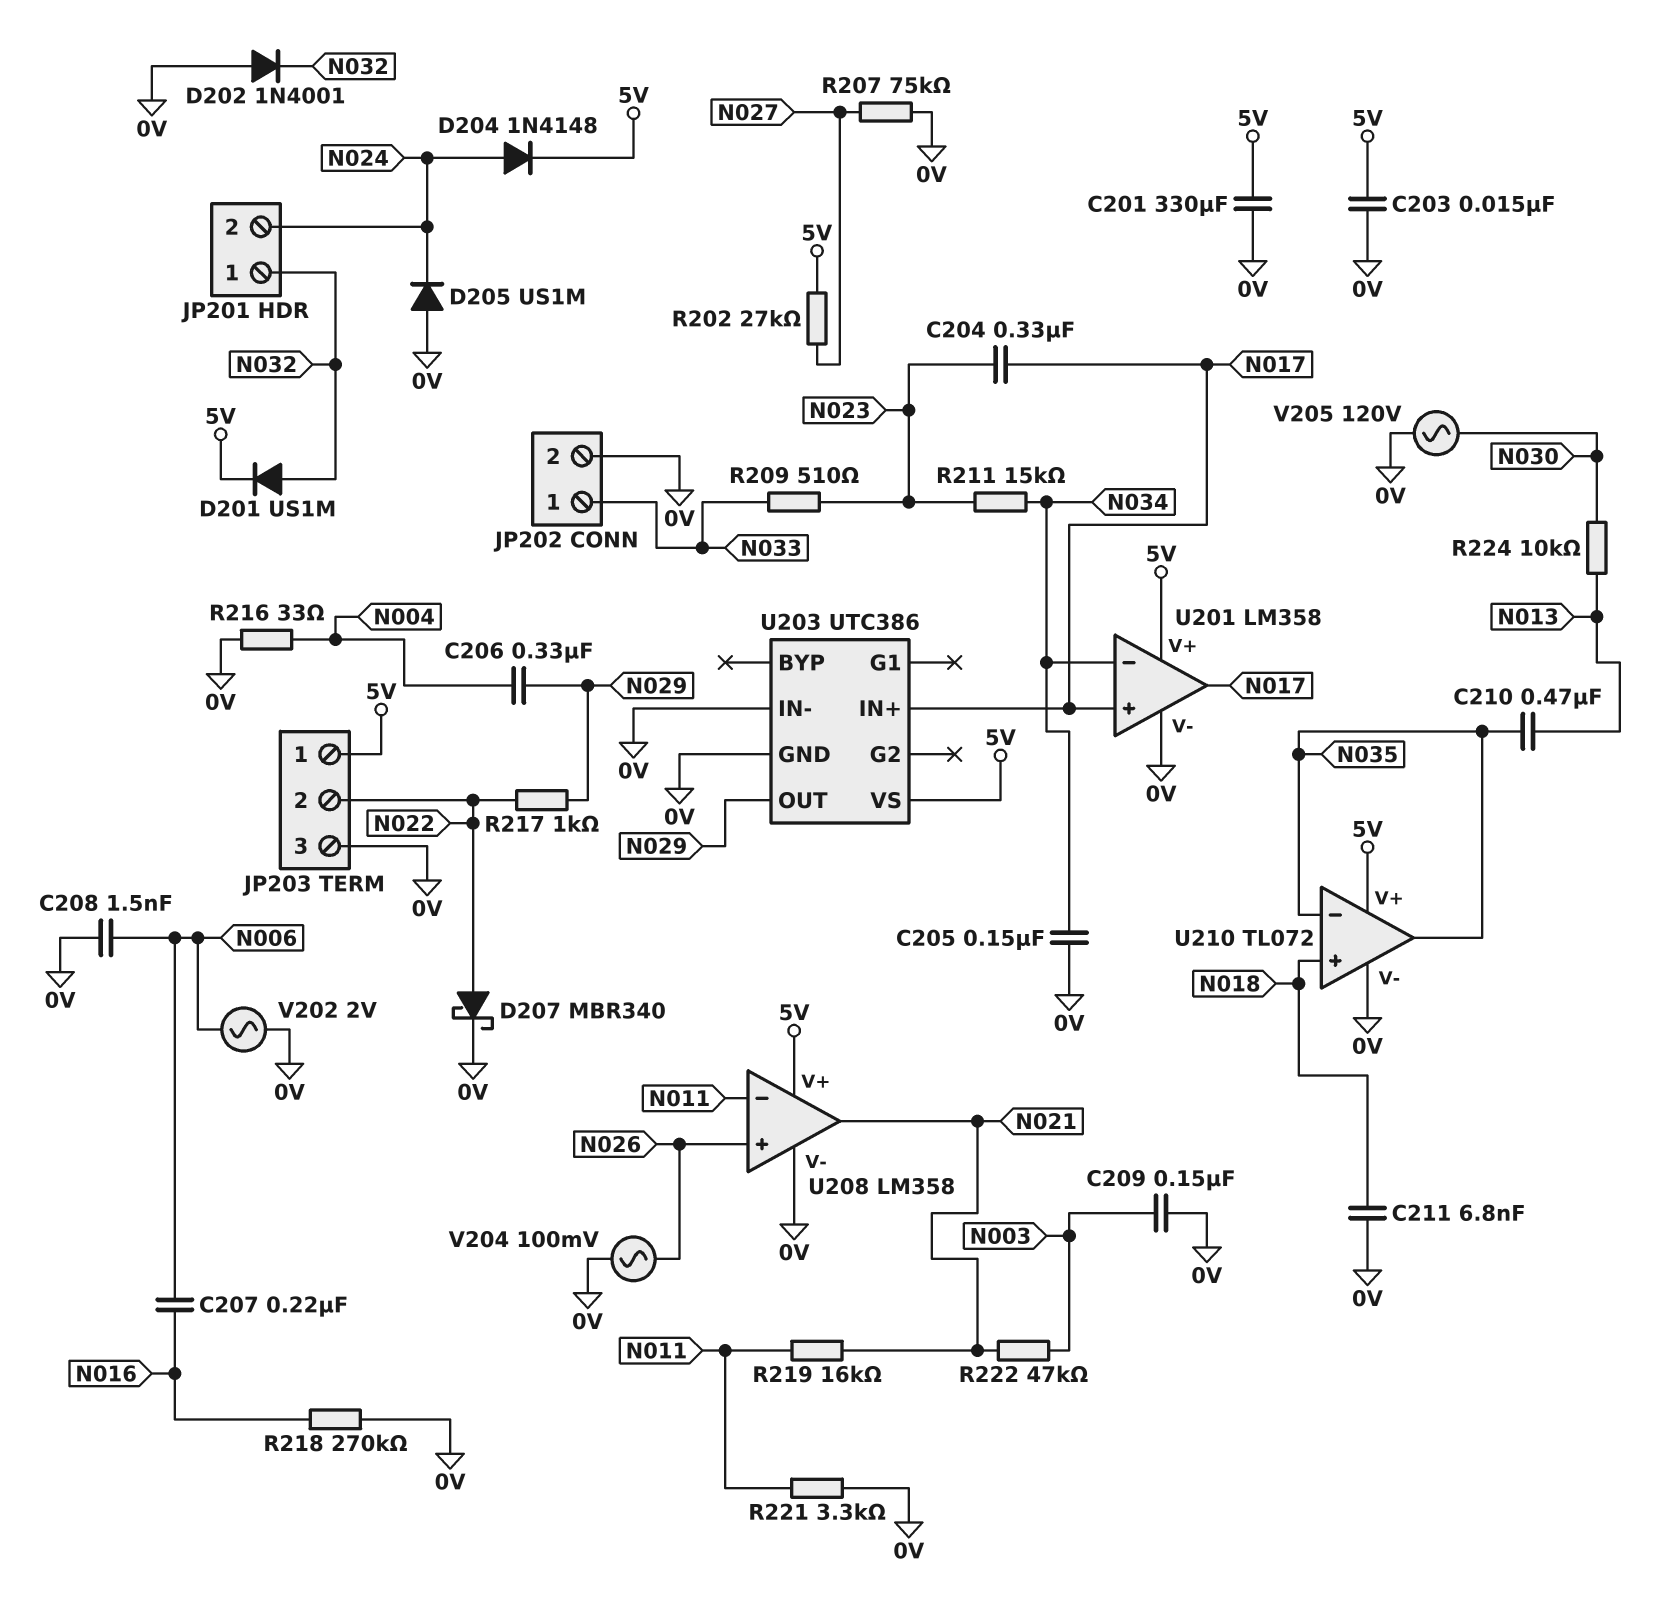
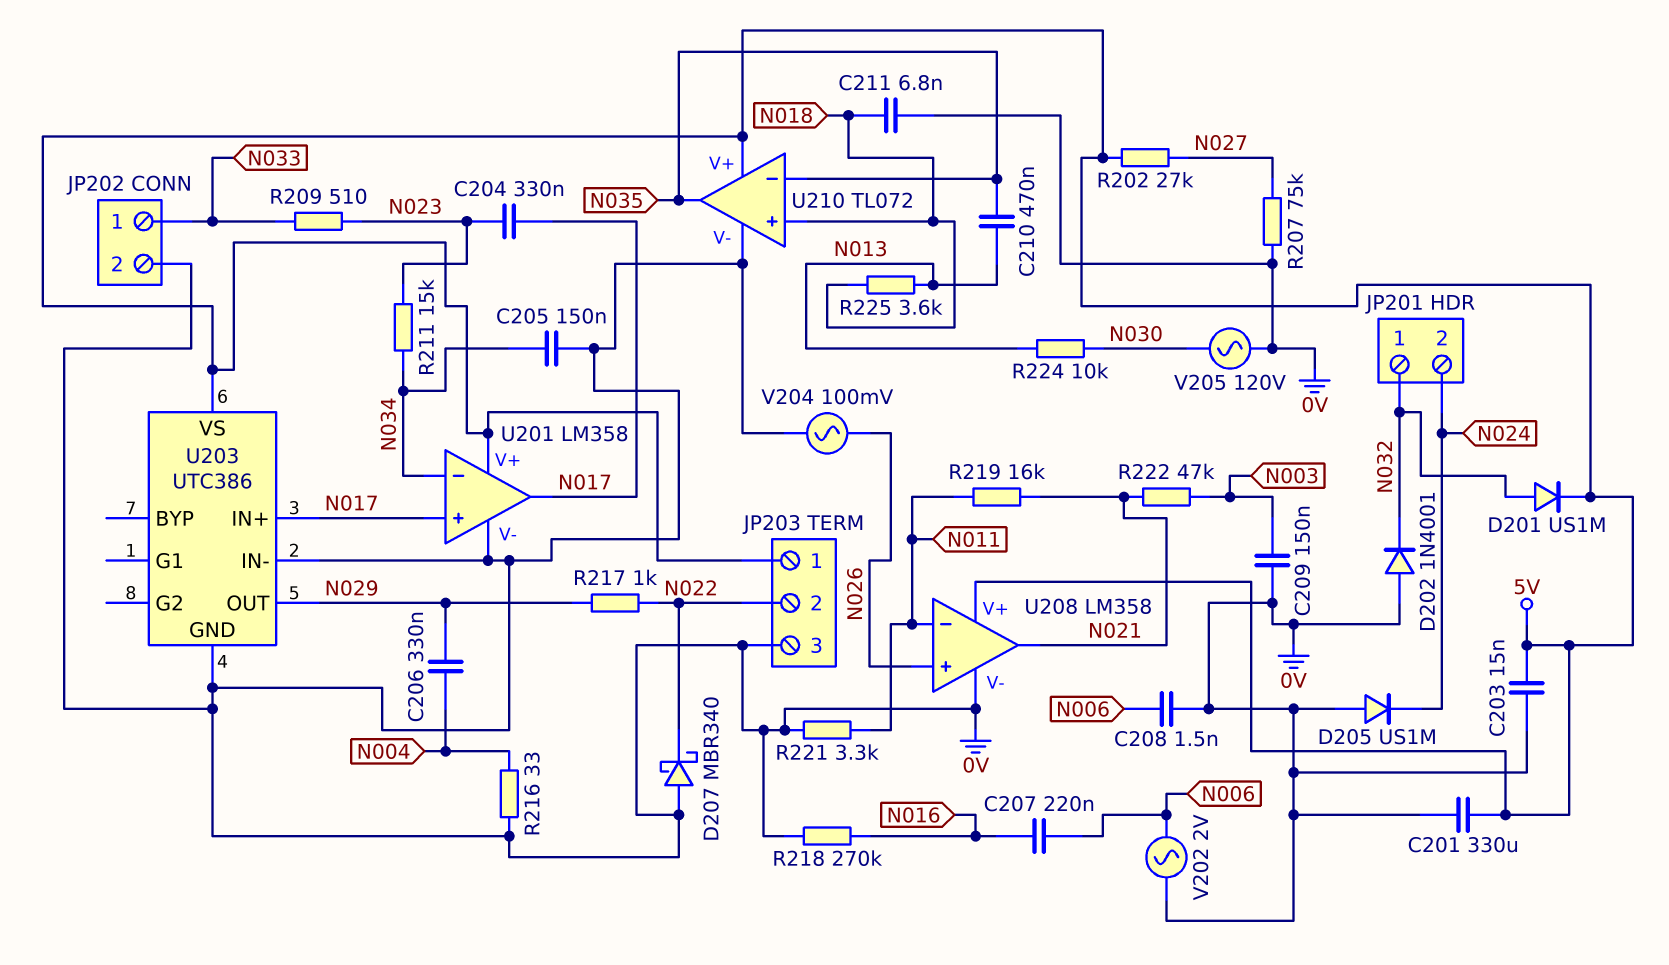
D204: diode 1N4148 (A N024, K 5V) -> none
D207: schottky MBR340 (A N022, K 0V) -> schottky MBR340 (A 0V, K N022)
R225: none -> 3.6k (N013, N018)

